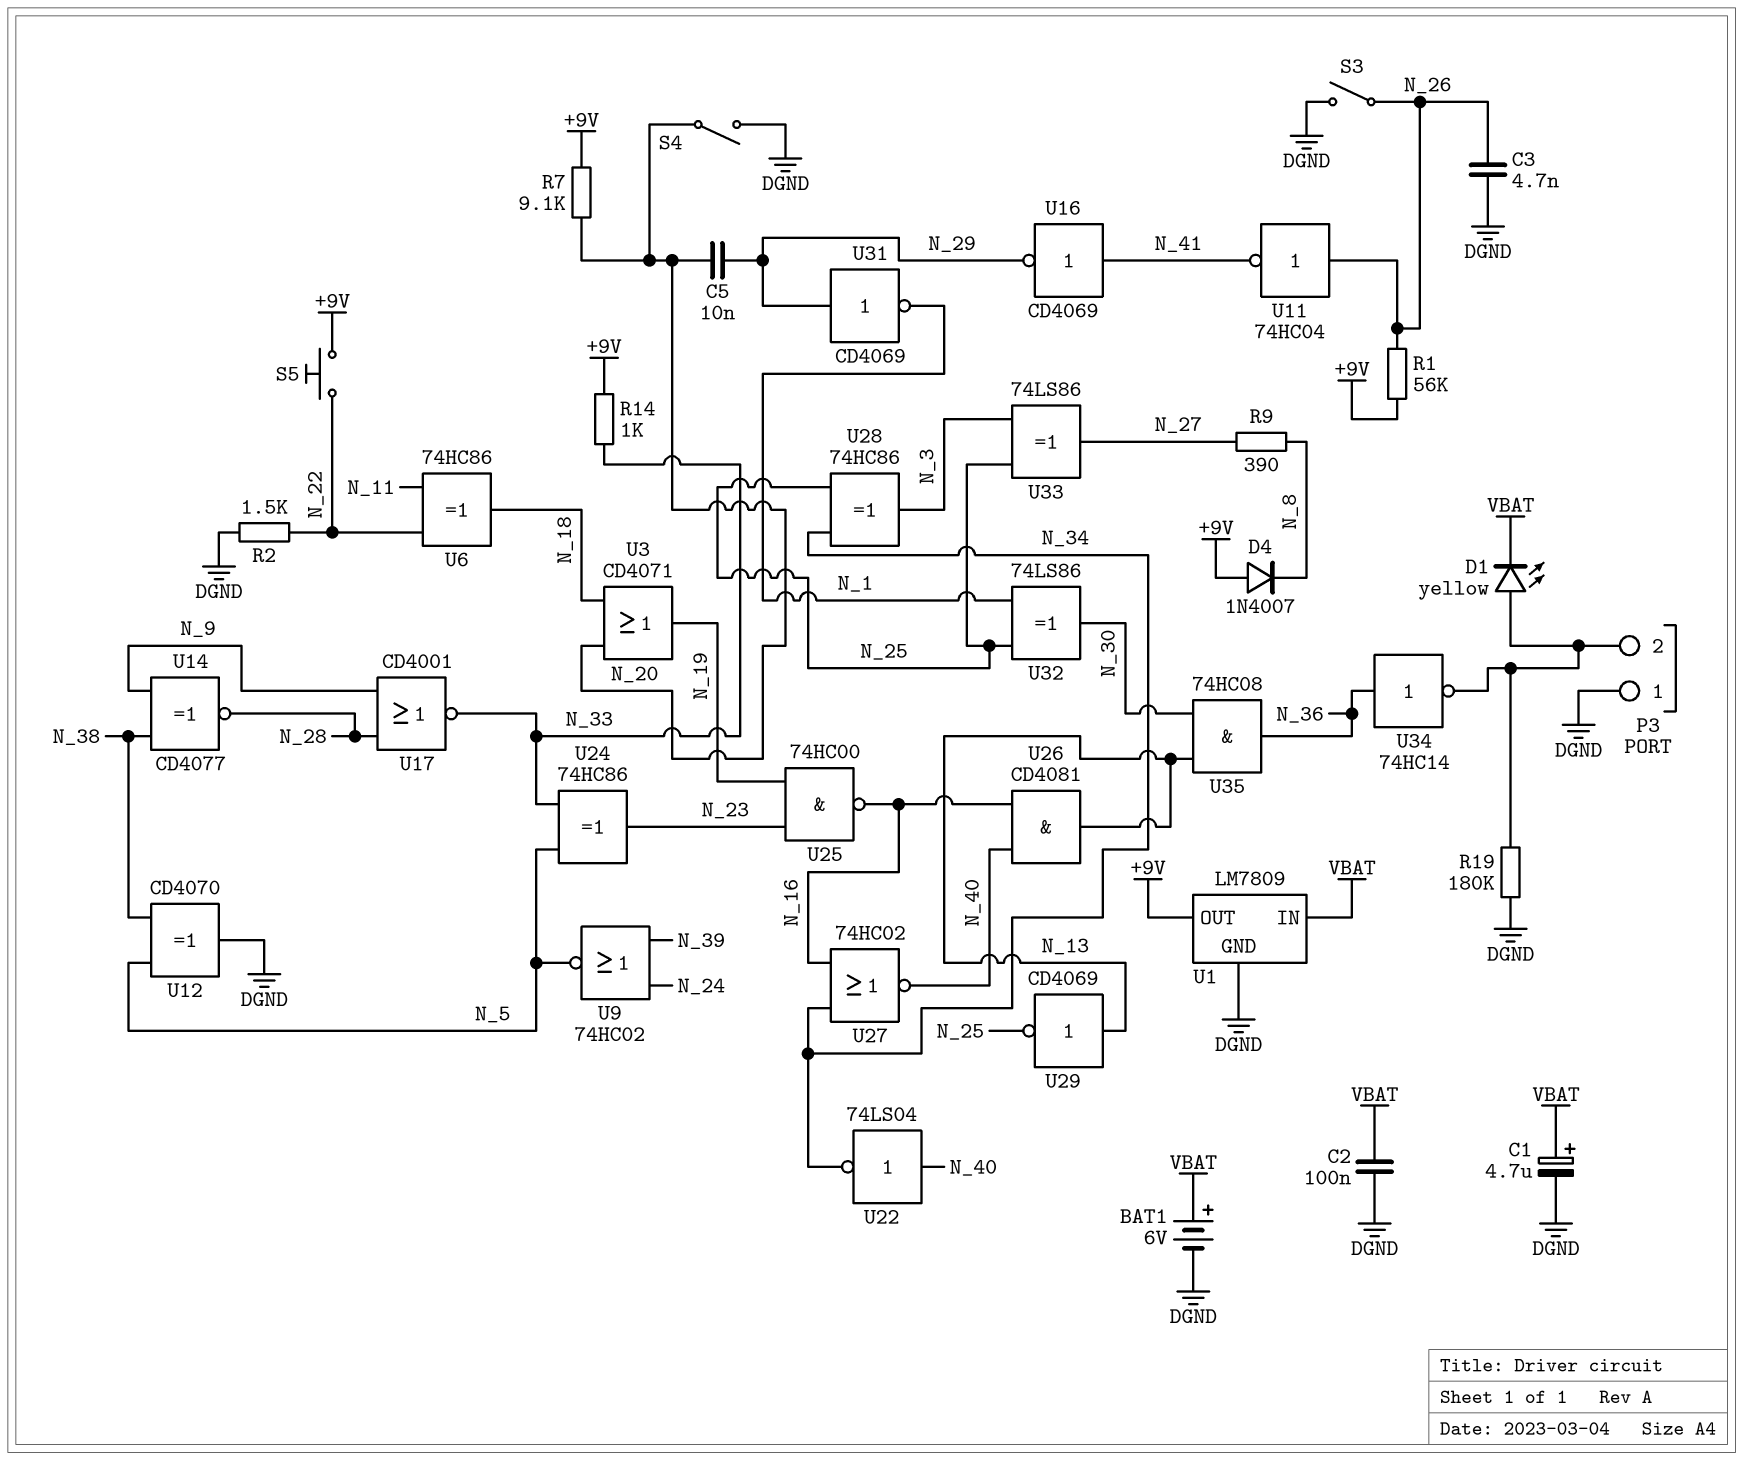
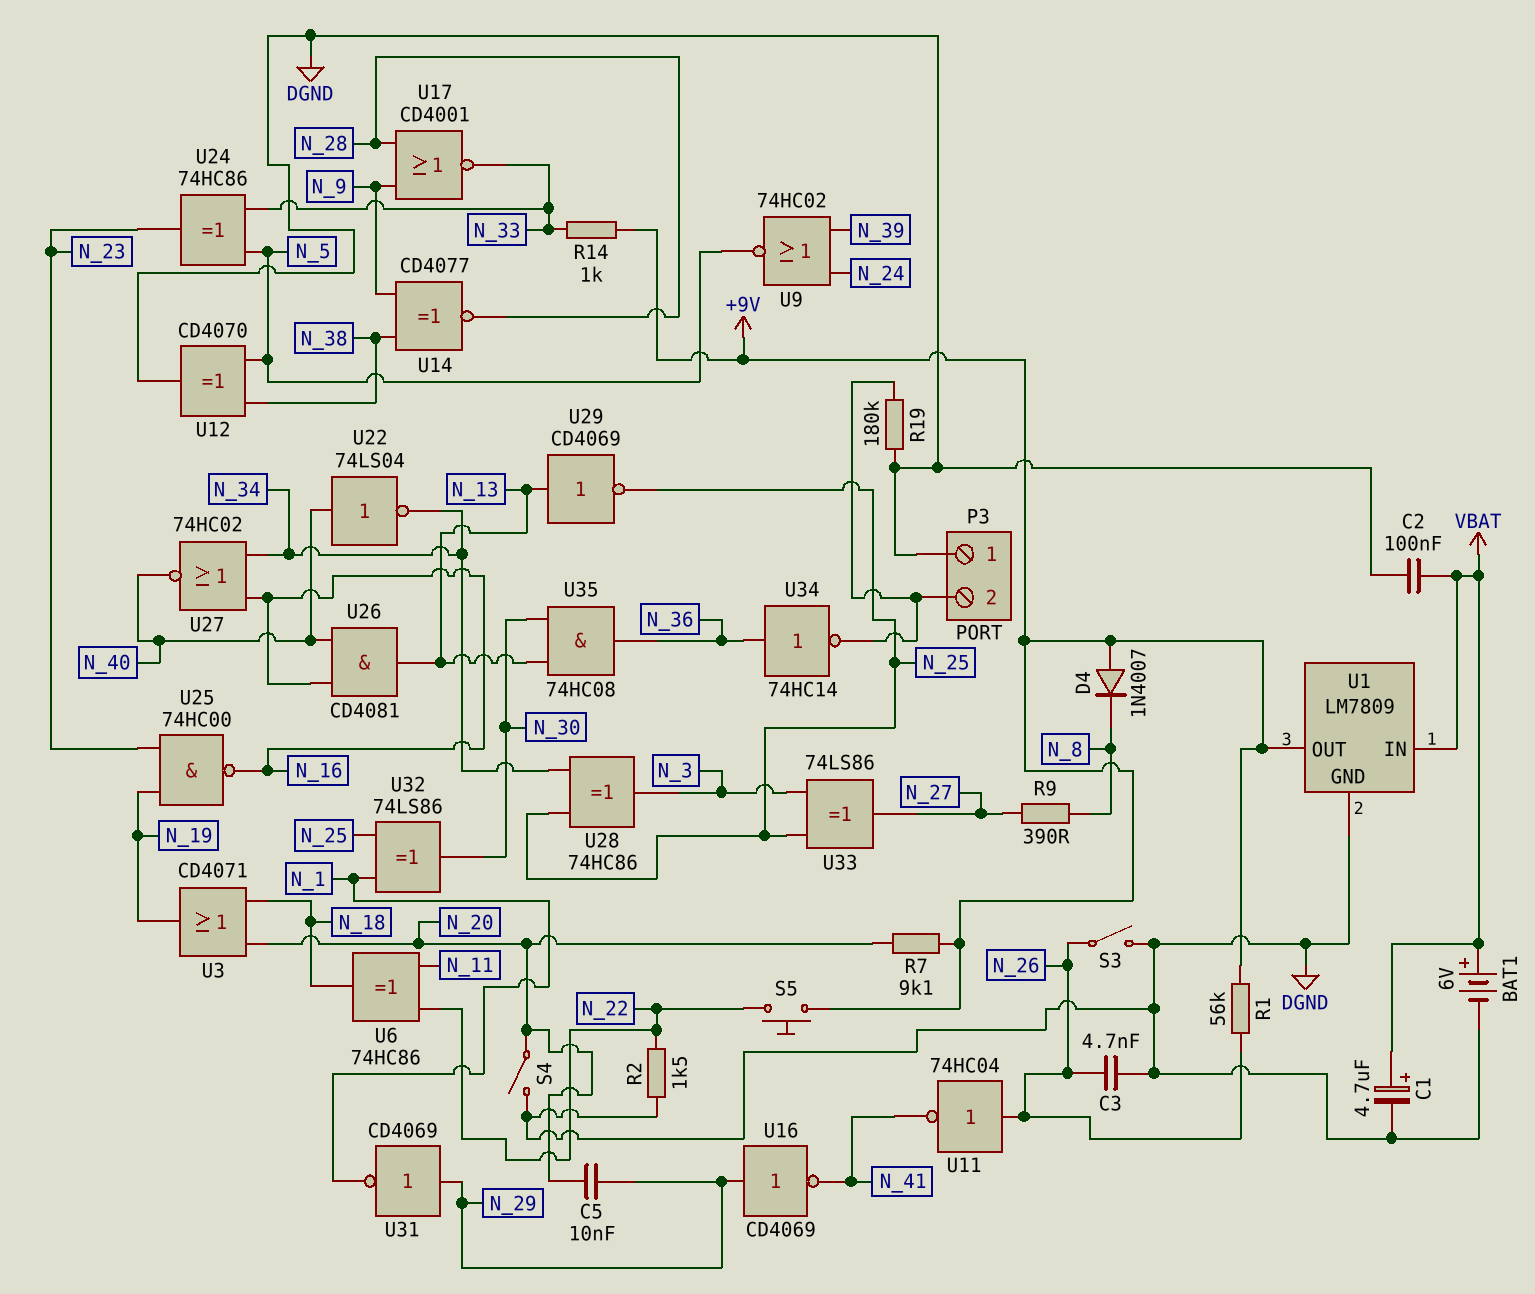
D1: LED yellow (A P3/2, K VBAT) -> none
U16: NOT CD4069 (in N_41, out N_29) -> NOT CD4069 (in N_29, out N_41)

